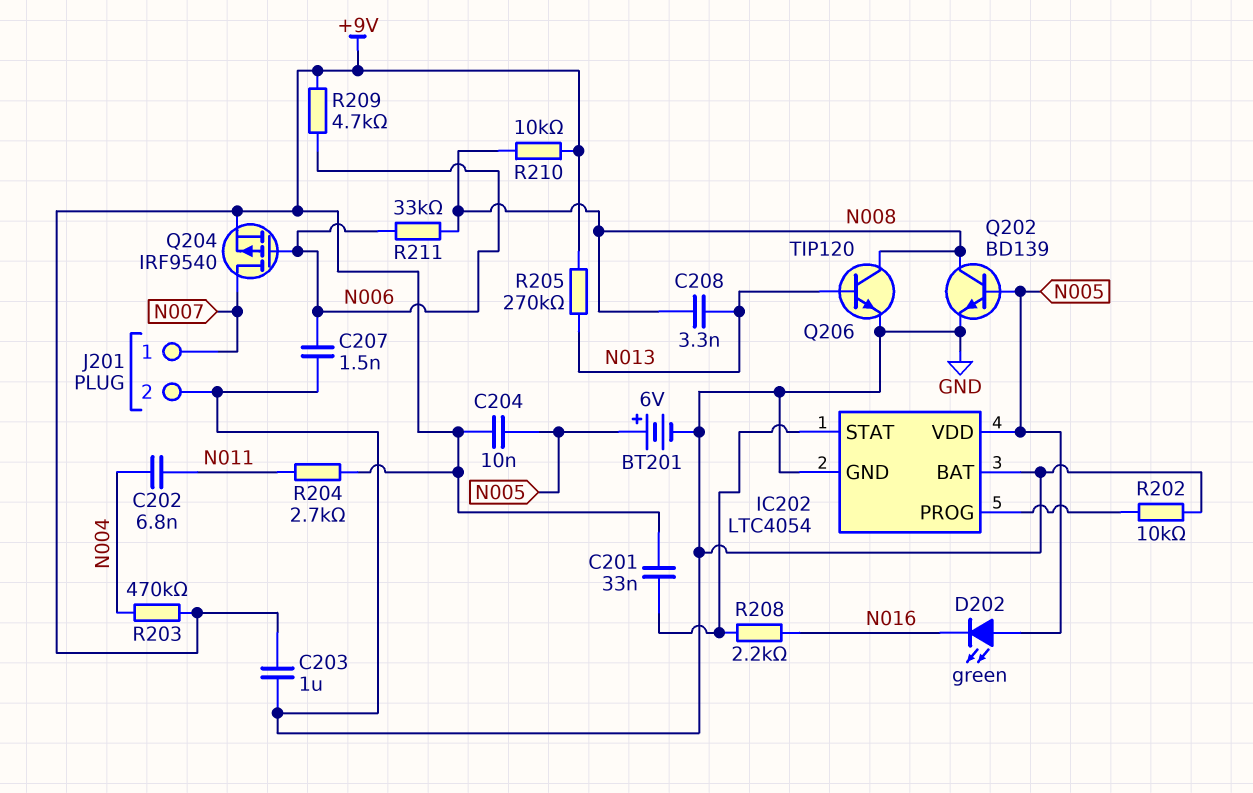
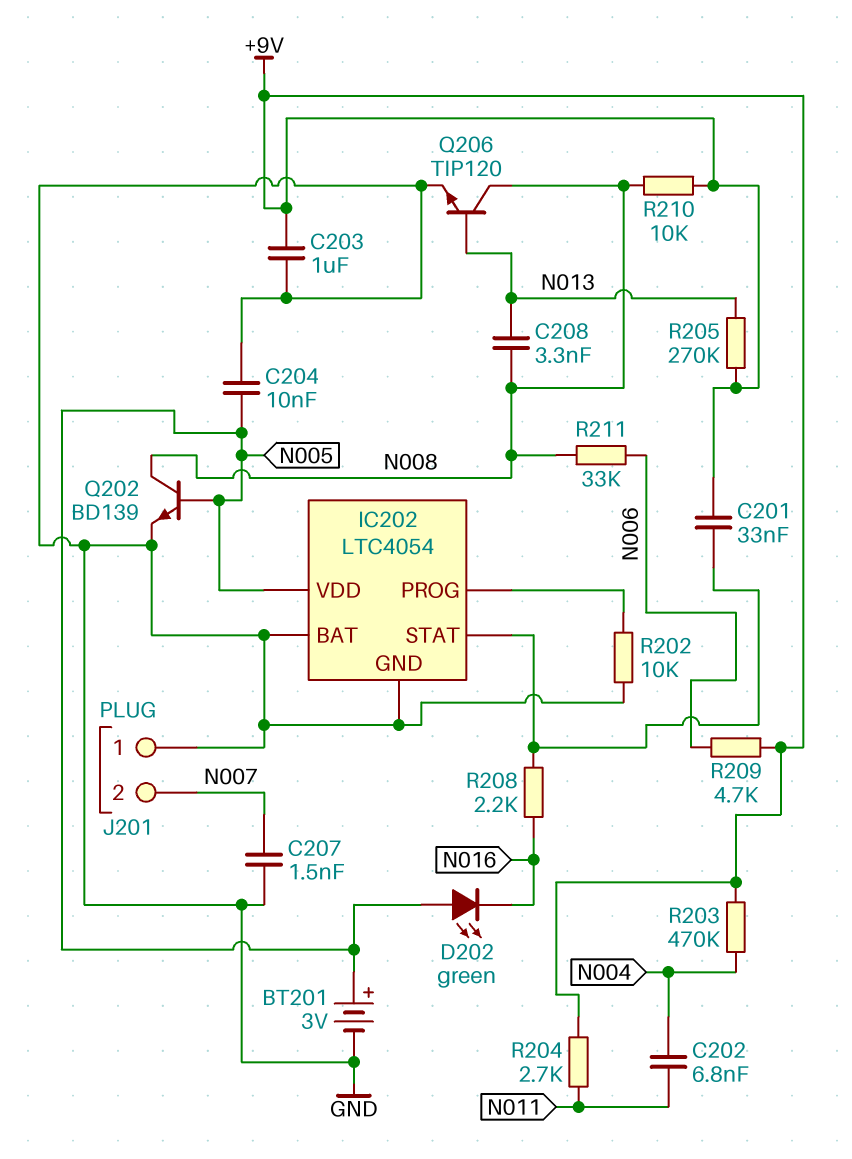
BT201: 6V (plus N005, minus GND) -> 3V (plus N005, minus GND)
C204: 10nF (+9V, N005) -> 10nF (GND, N005)
C207: 1.5nF (GND, N006) -> 1.5nF (GND, N007)
J201 pin 1: N007 -> GND
J201 pin 2: GND -> N007
Q204: PMOS IRF9540 (G N006, D N007, S +9V) -> none

